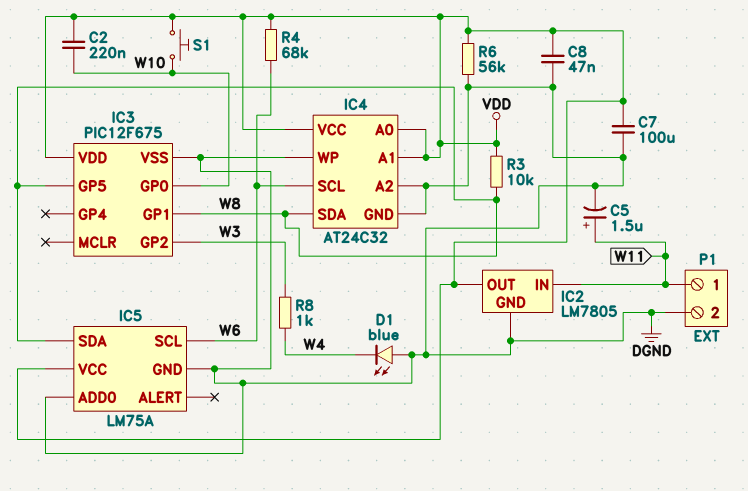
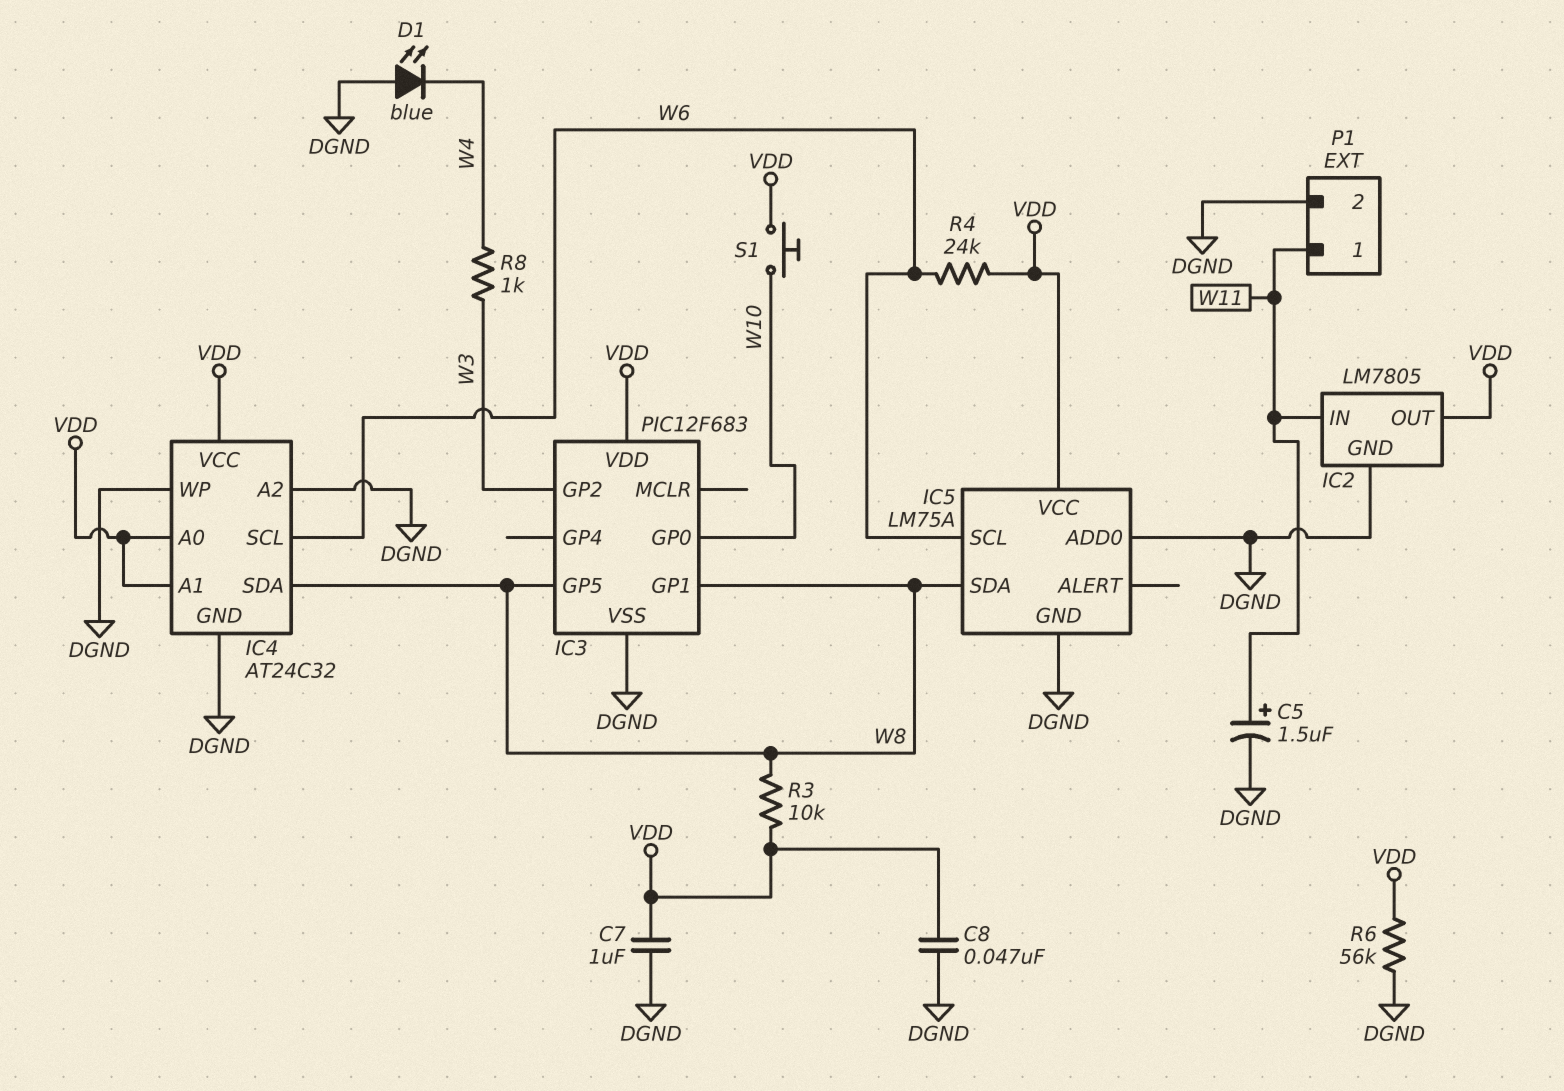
C2: 220nF (VDD, W10) -> none
C7: 100uF (DGND, VDD) -> 1uF (DGND, VDD)
IC3: PIC12F675 -> PIC12F683
R4: 68k (VDD, W6) -> 24k (VDD, W6)

